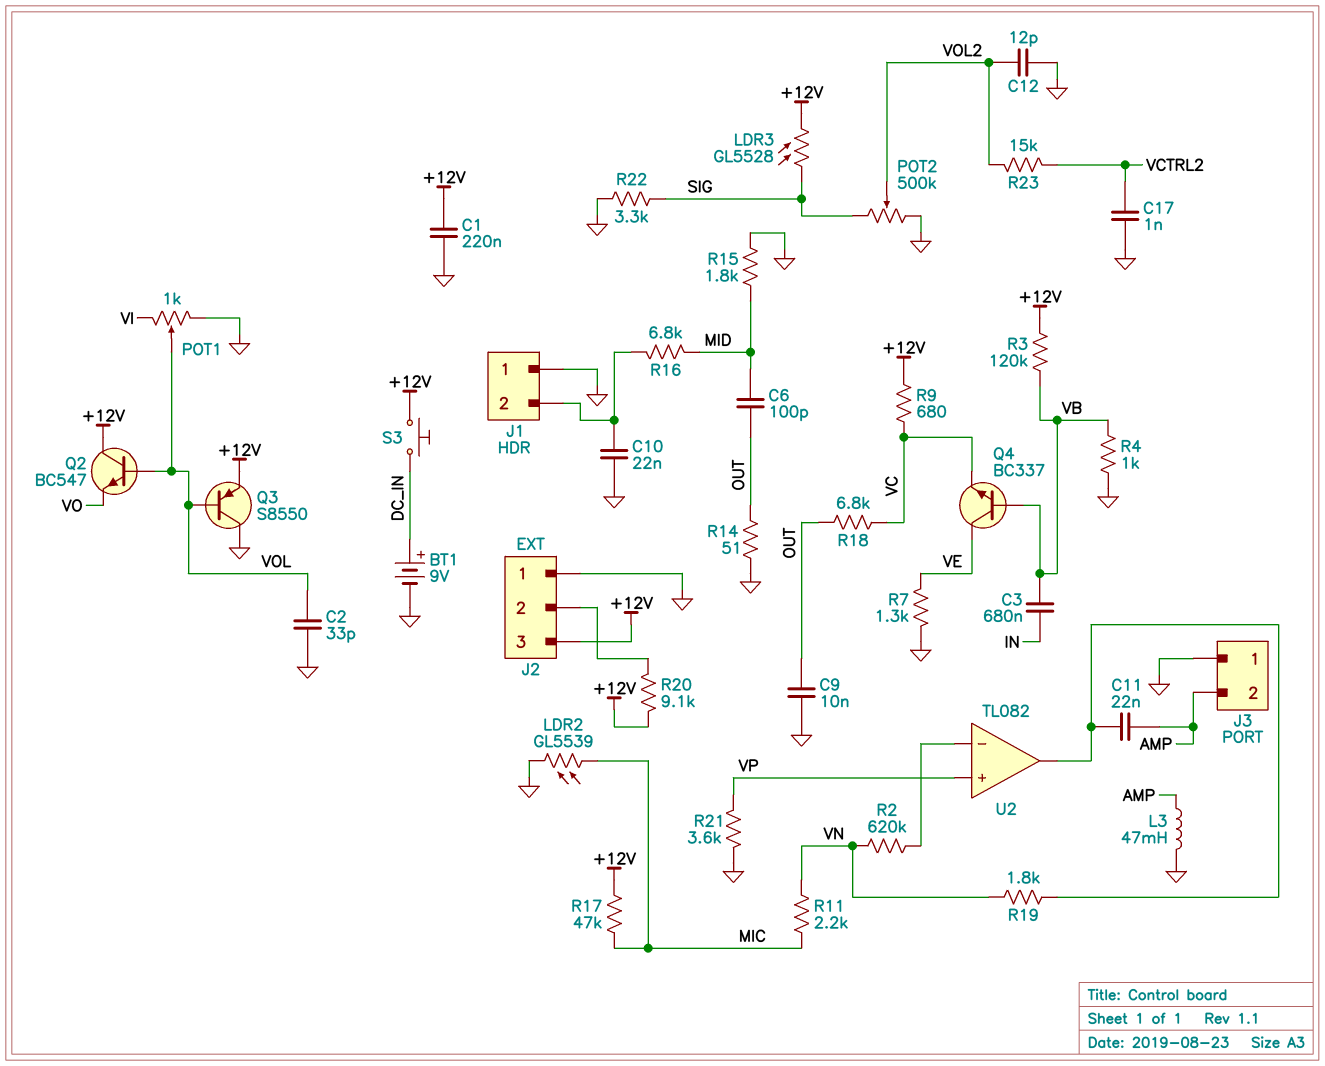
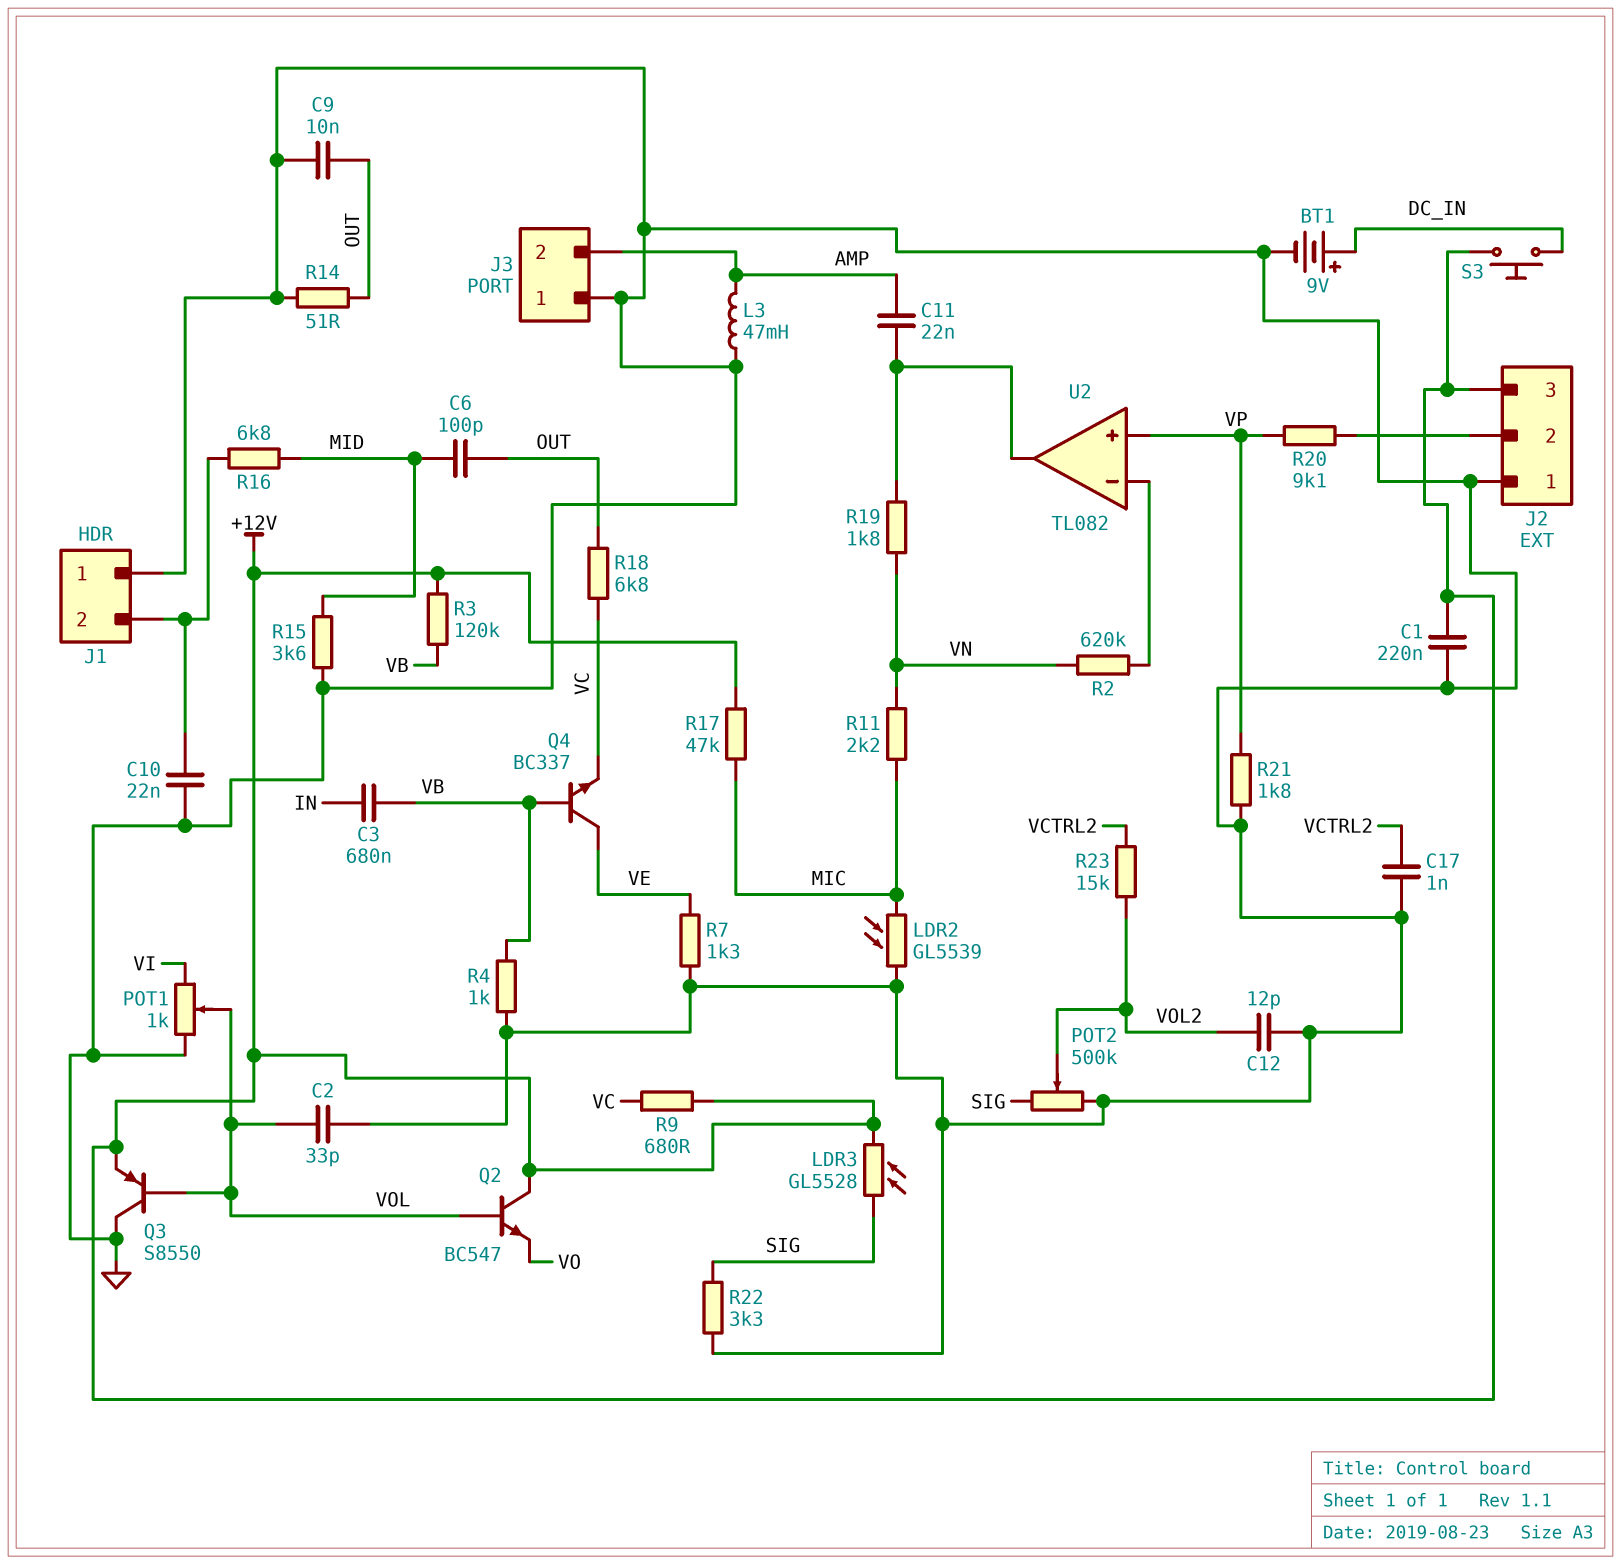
R15: 1.8k (GND, MID) -> 3.6k (GND, MID)
R20: 9.1k (+12V, J2/2) -> 9.1k (J2/2, VP)
R21: 3.6k (GND, VP) -> 1.8k (GND, VP)

